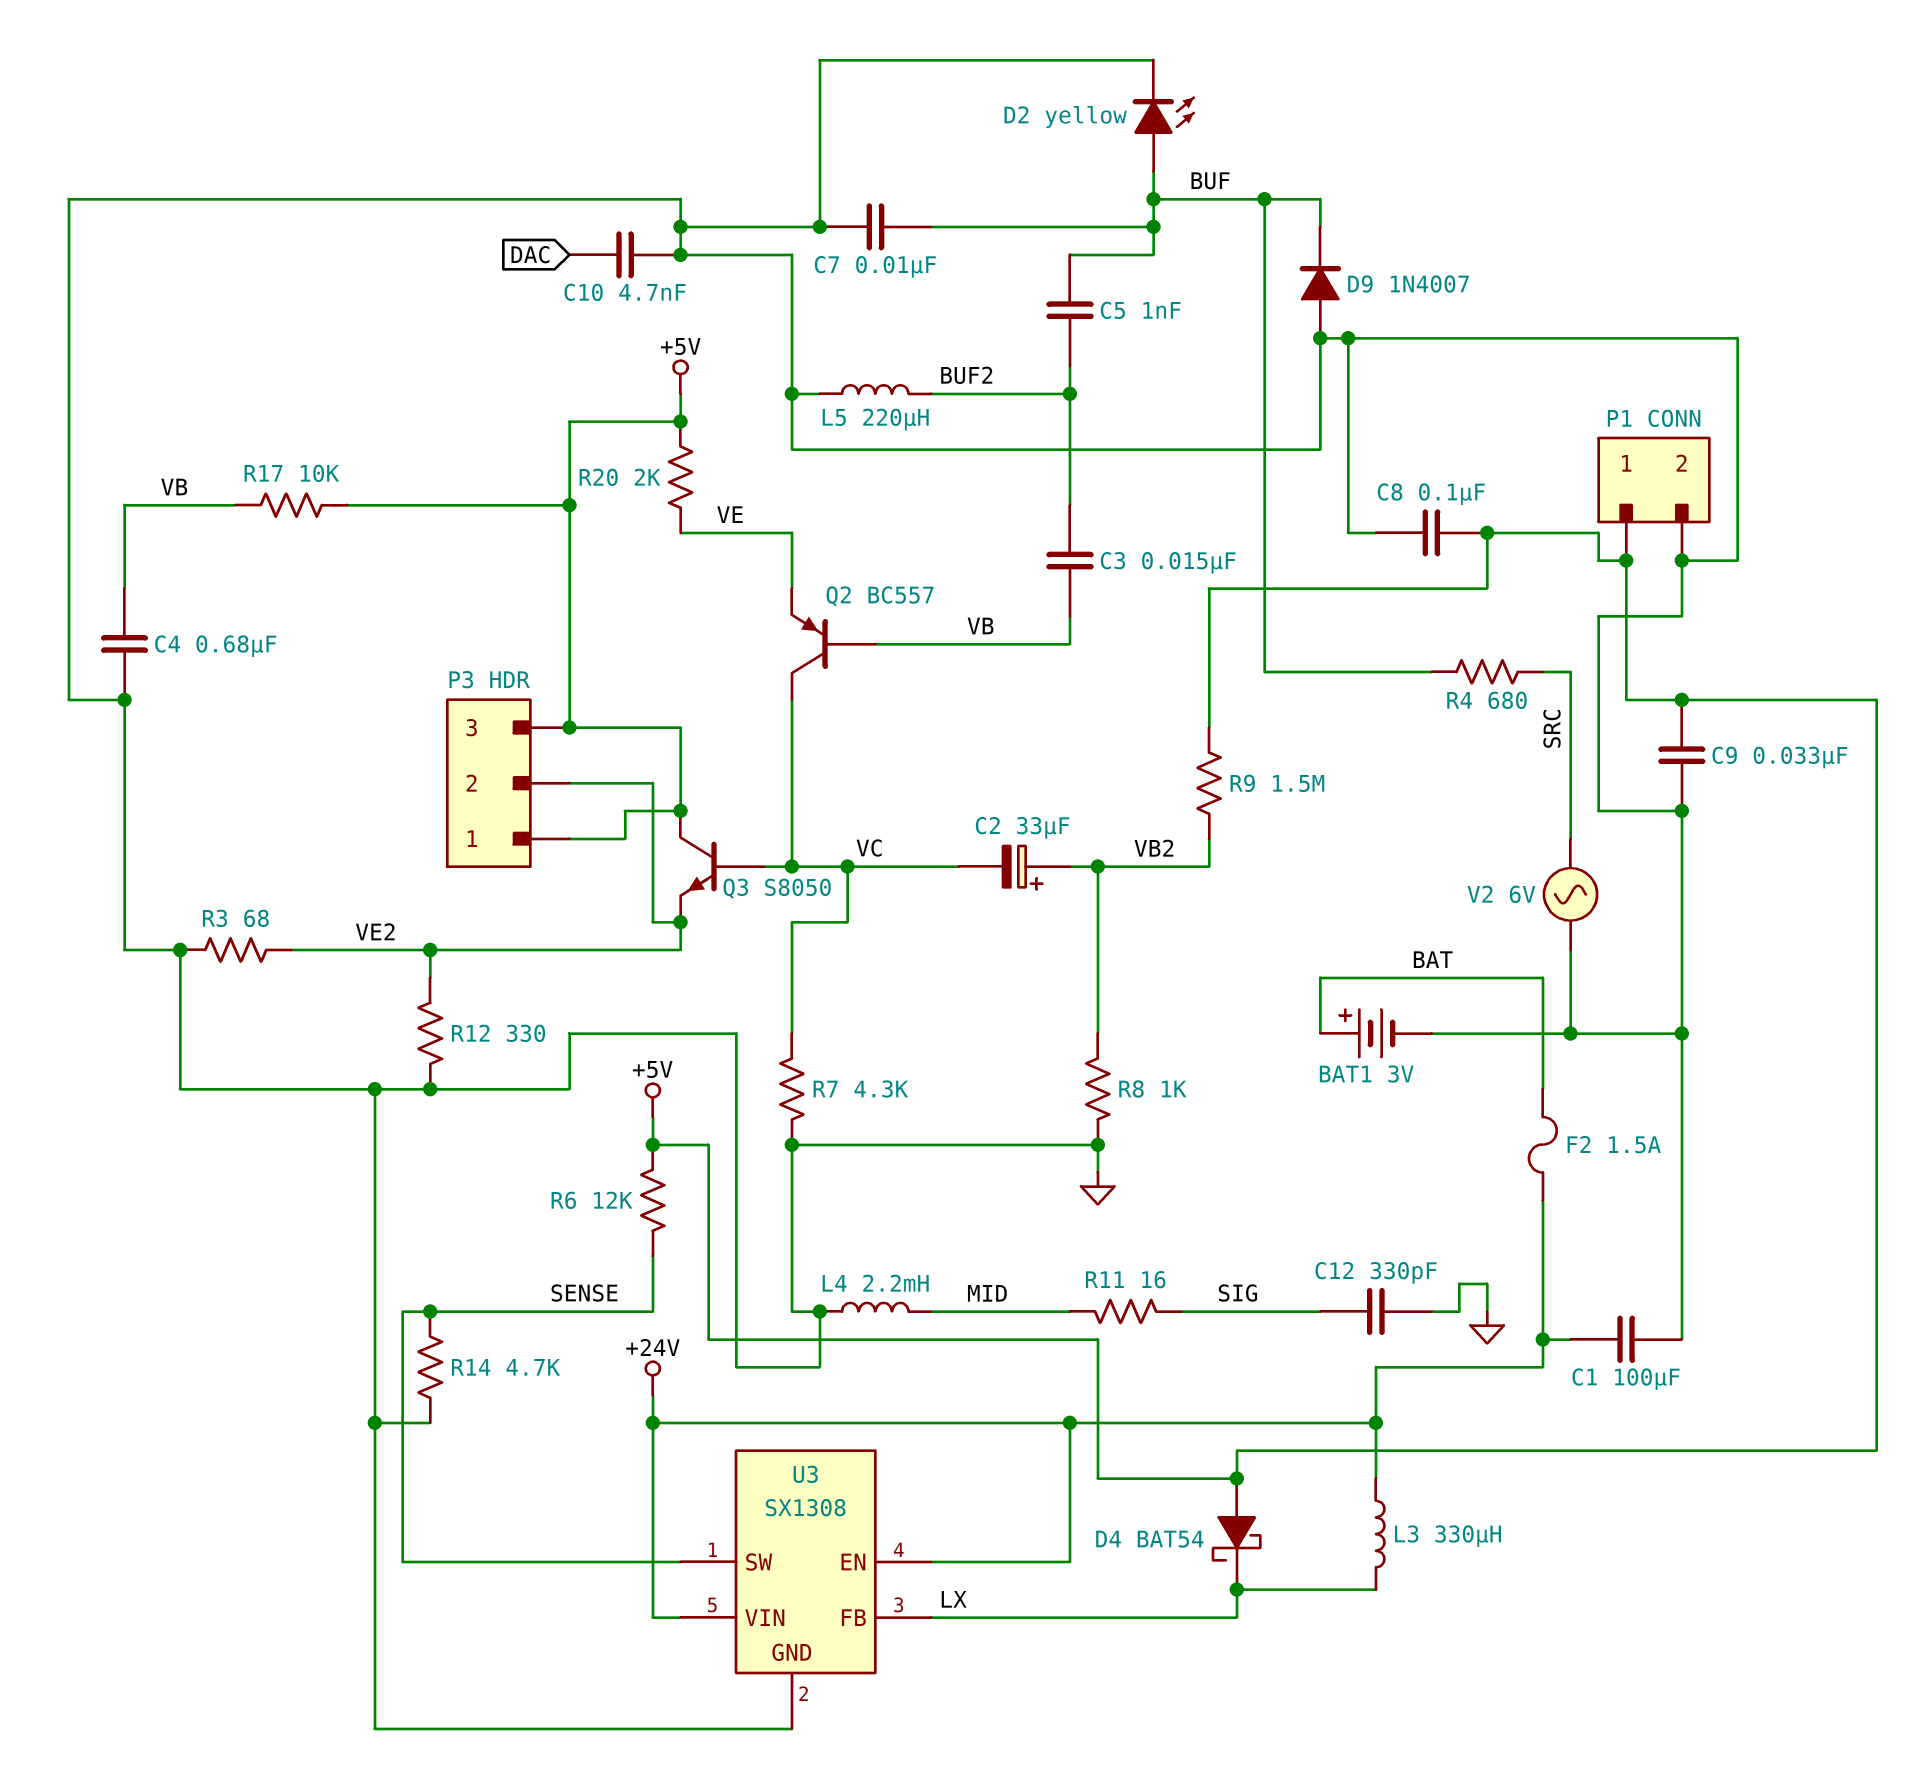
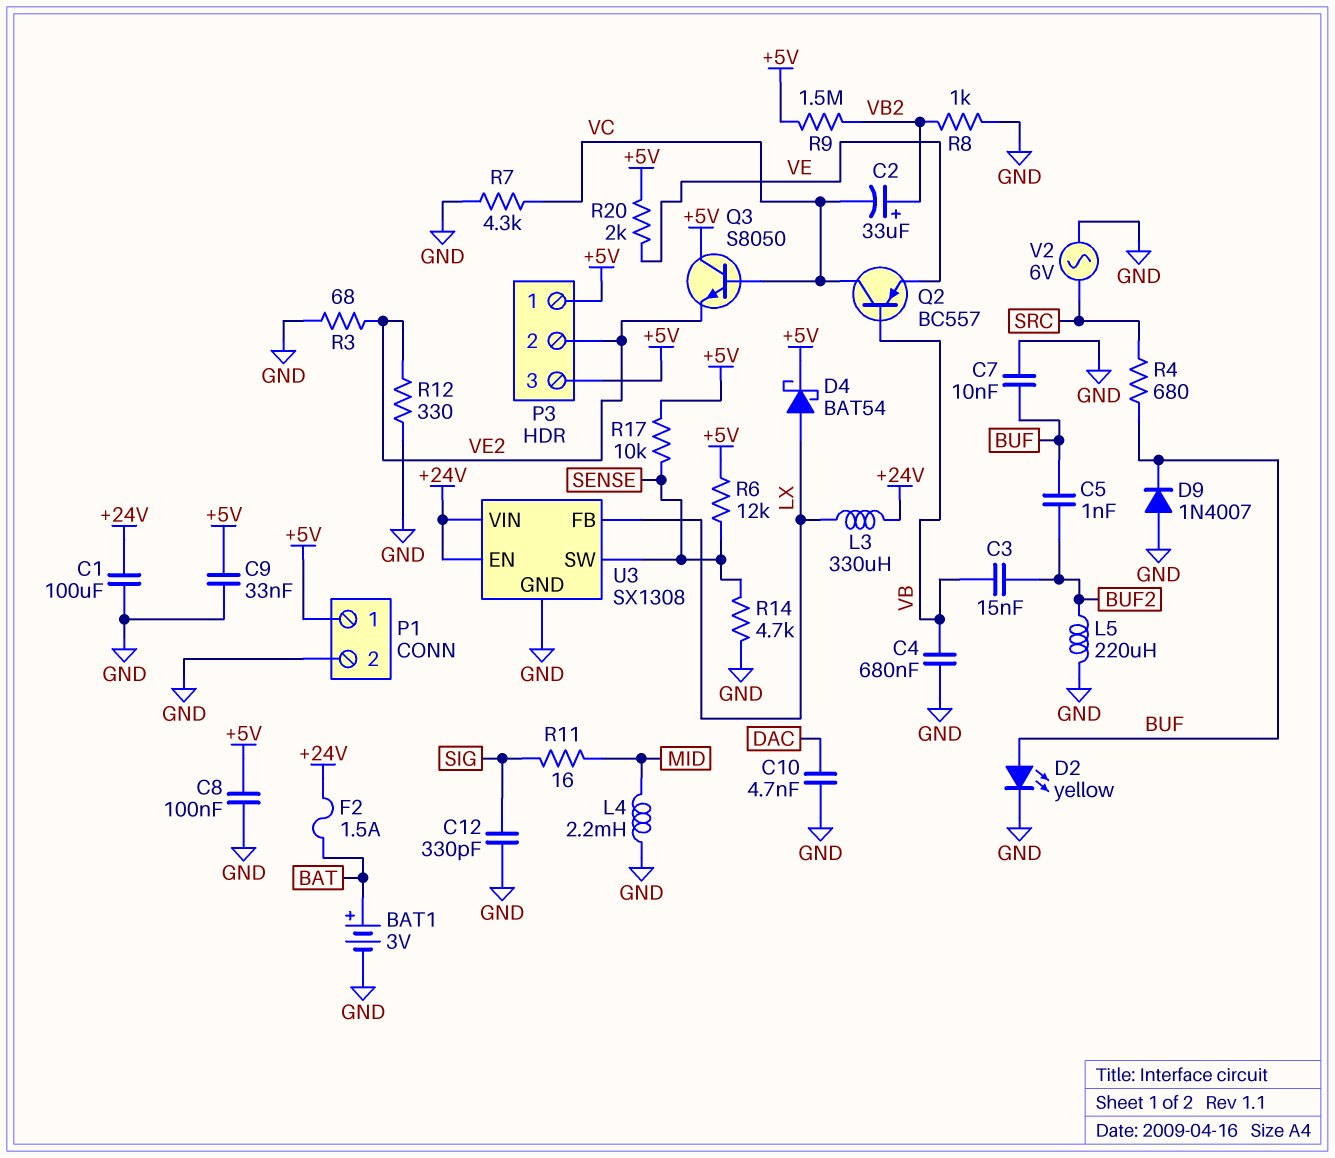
D4: schottky BAT54 (A +5V, K LX) -> schottky BAT54 (A LX, K +5V)
R17: 10k (+5V, VB) -> 10k (+5V, SENSE)

